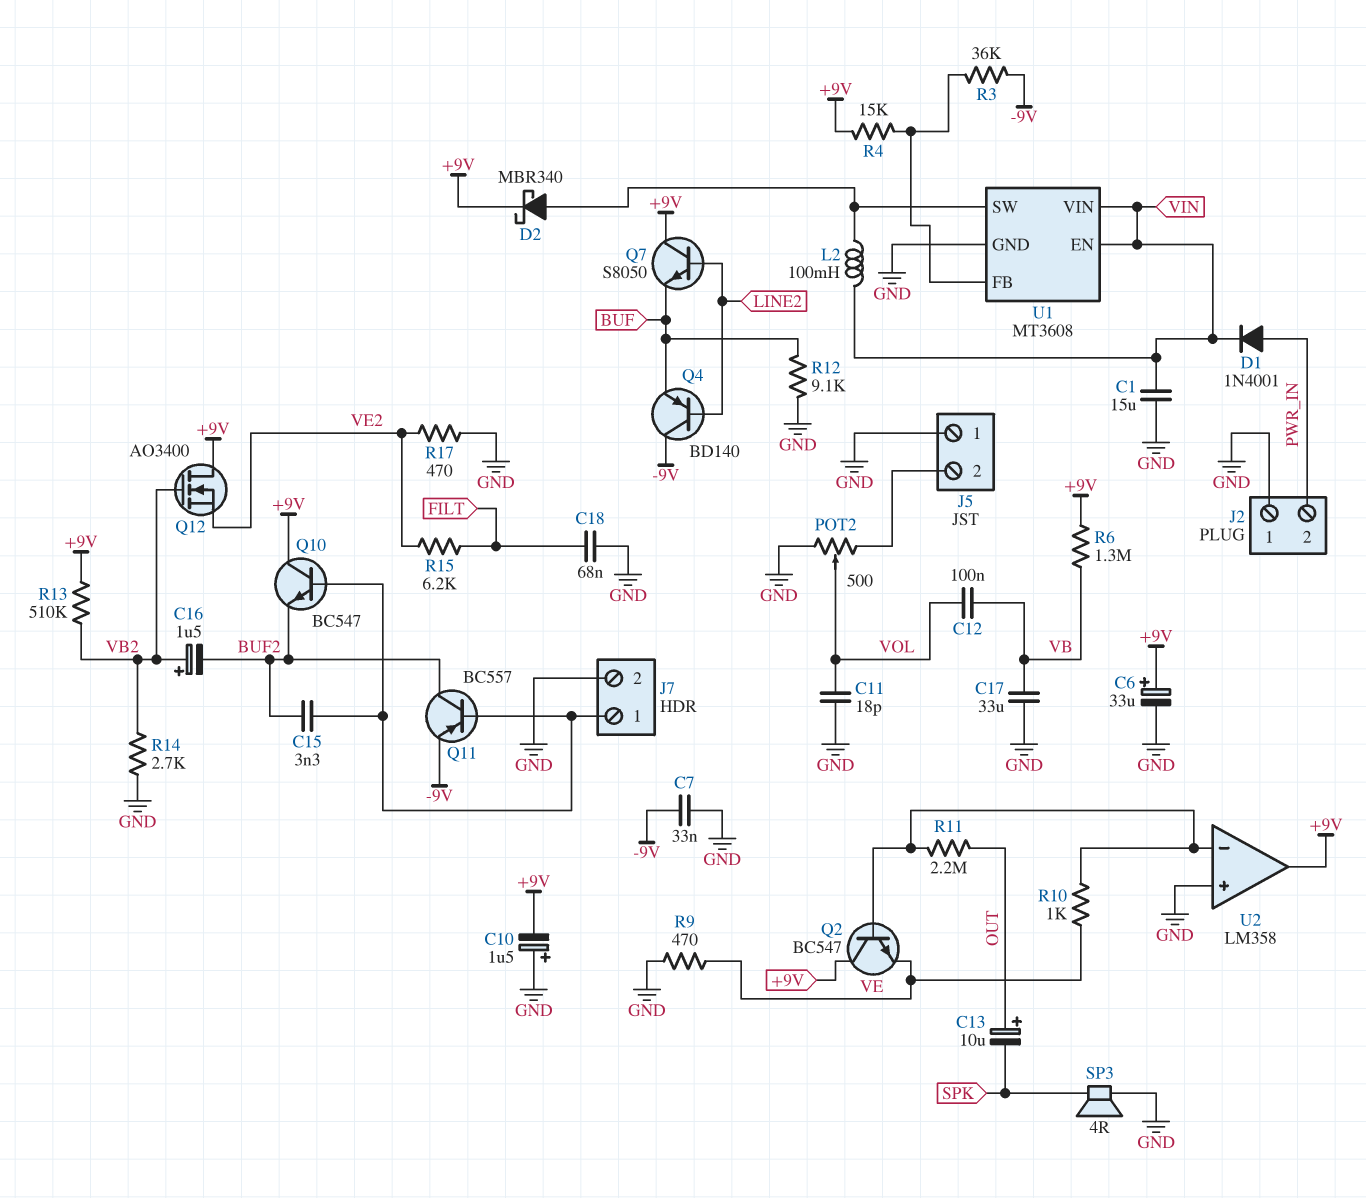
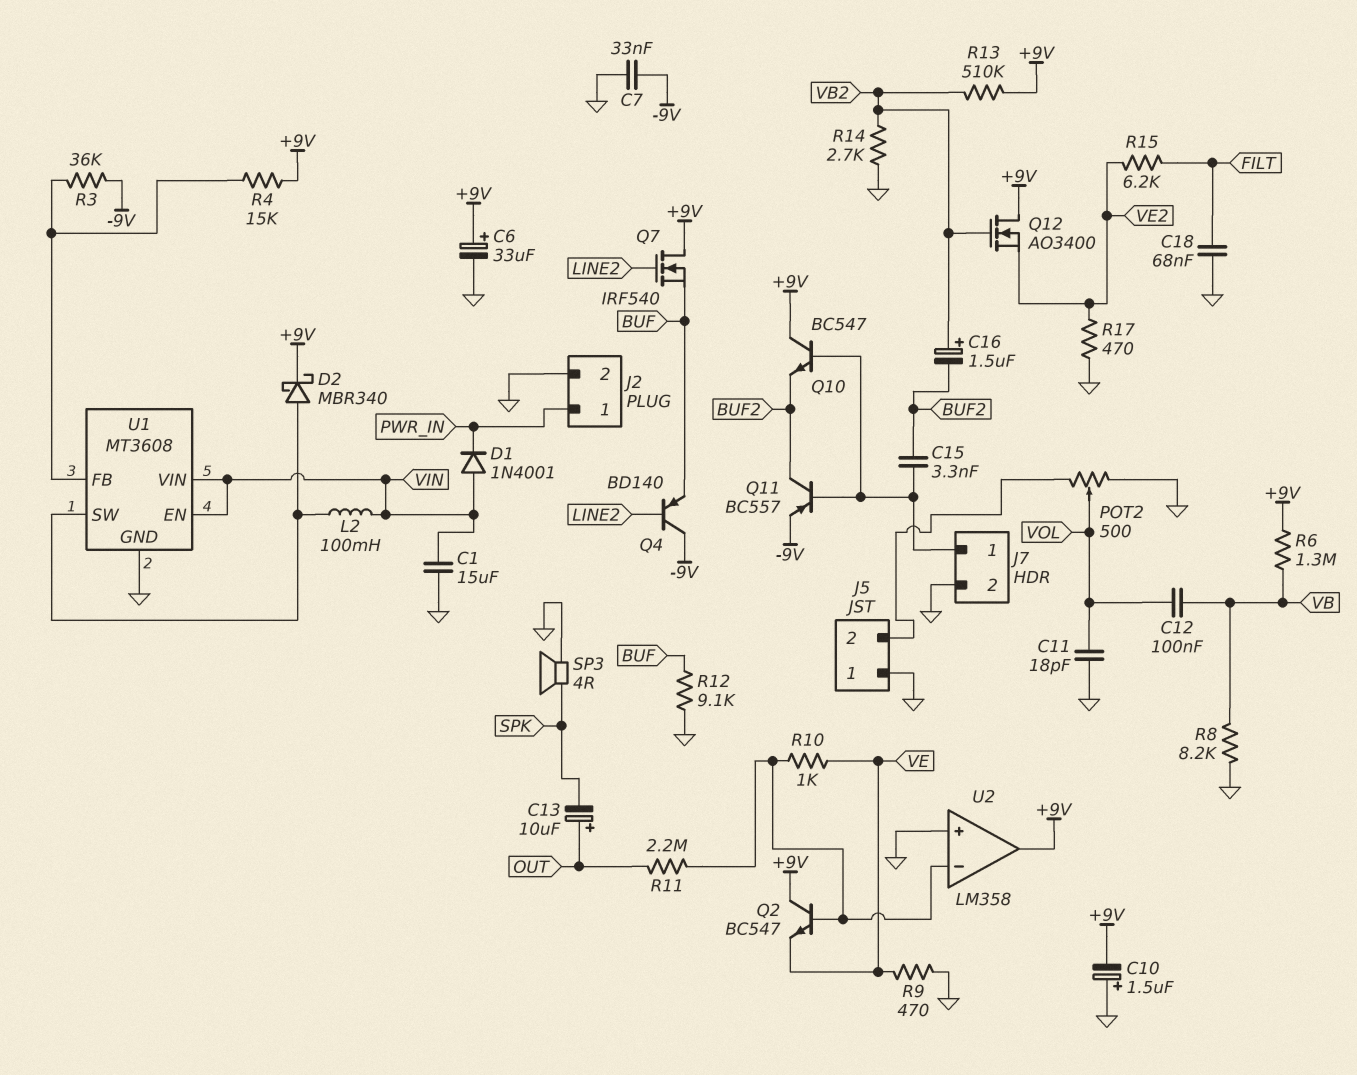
C17: 33uF (GND, VB) -> none
D1: diode 1N4001 (A PWR_IN, K VIN) -> diode 1N4001 (A VIN, K PWR_IN)
J2 pin 1: GND -> PWR_IN
J2 pin 2: PWR_IN -> GND
Q7: NPN S8050 (B LINE2, C +9V, E BUF) -> NMOS IRF540 (G LINE2, D +9V, S BUF)
R8: none -> 8.2k (GND, VB)

